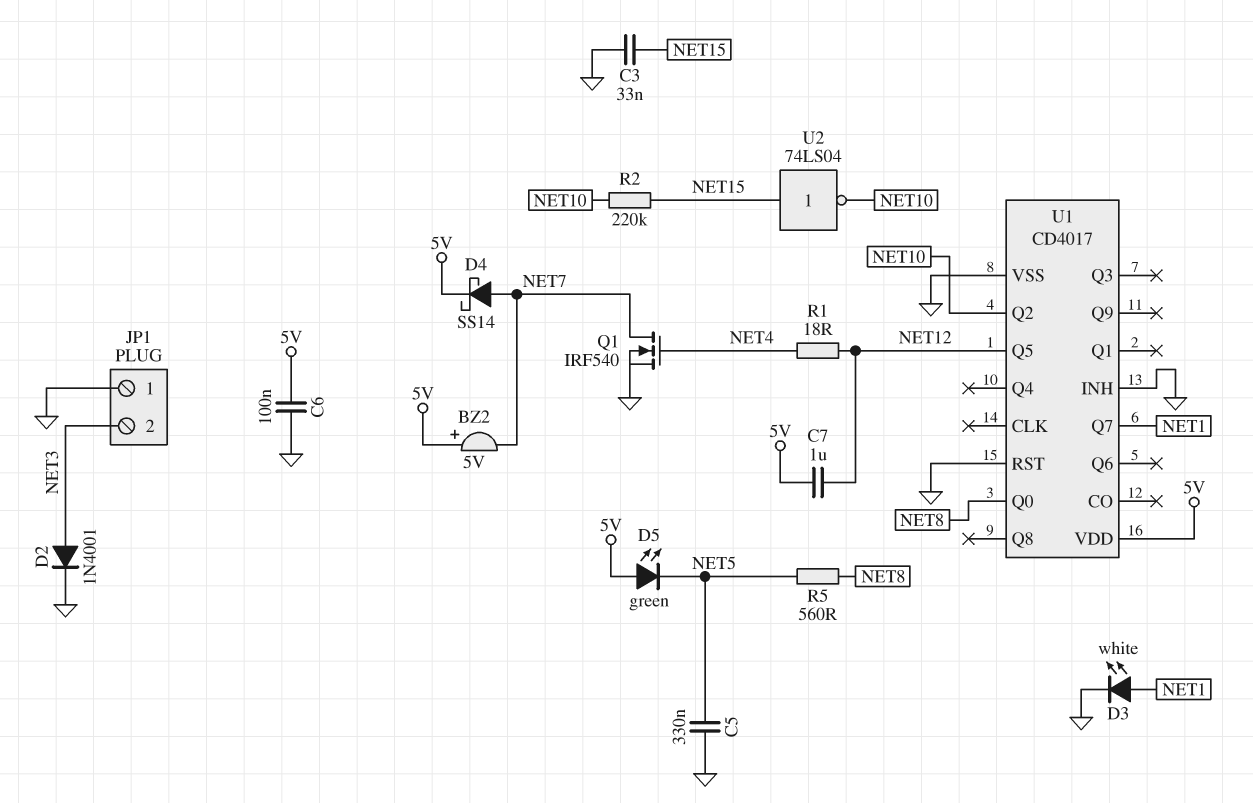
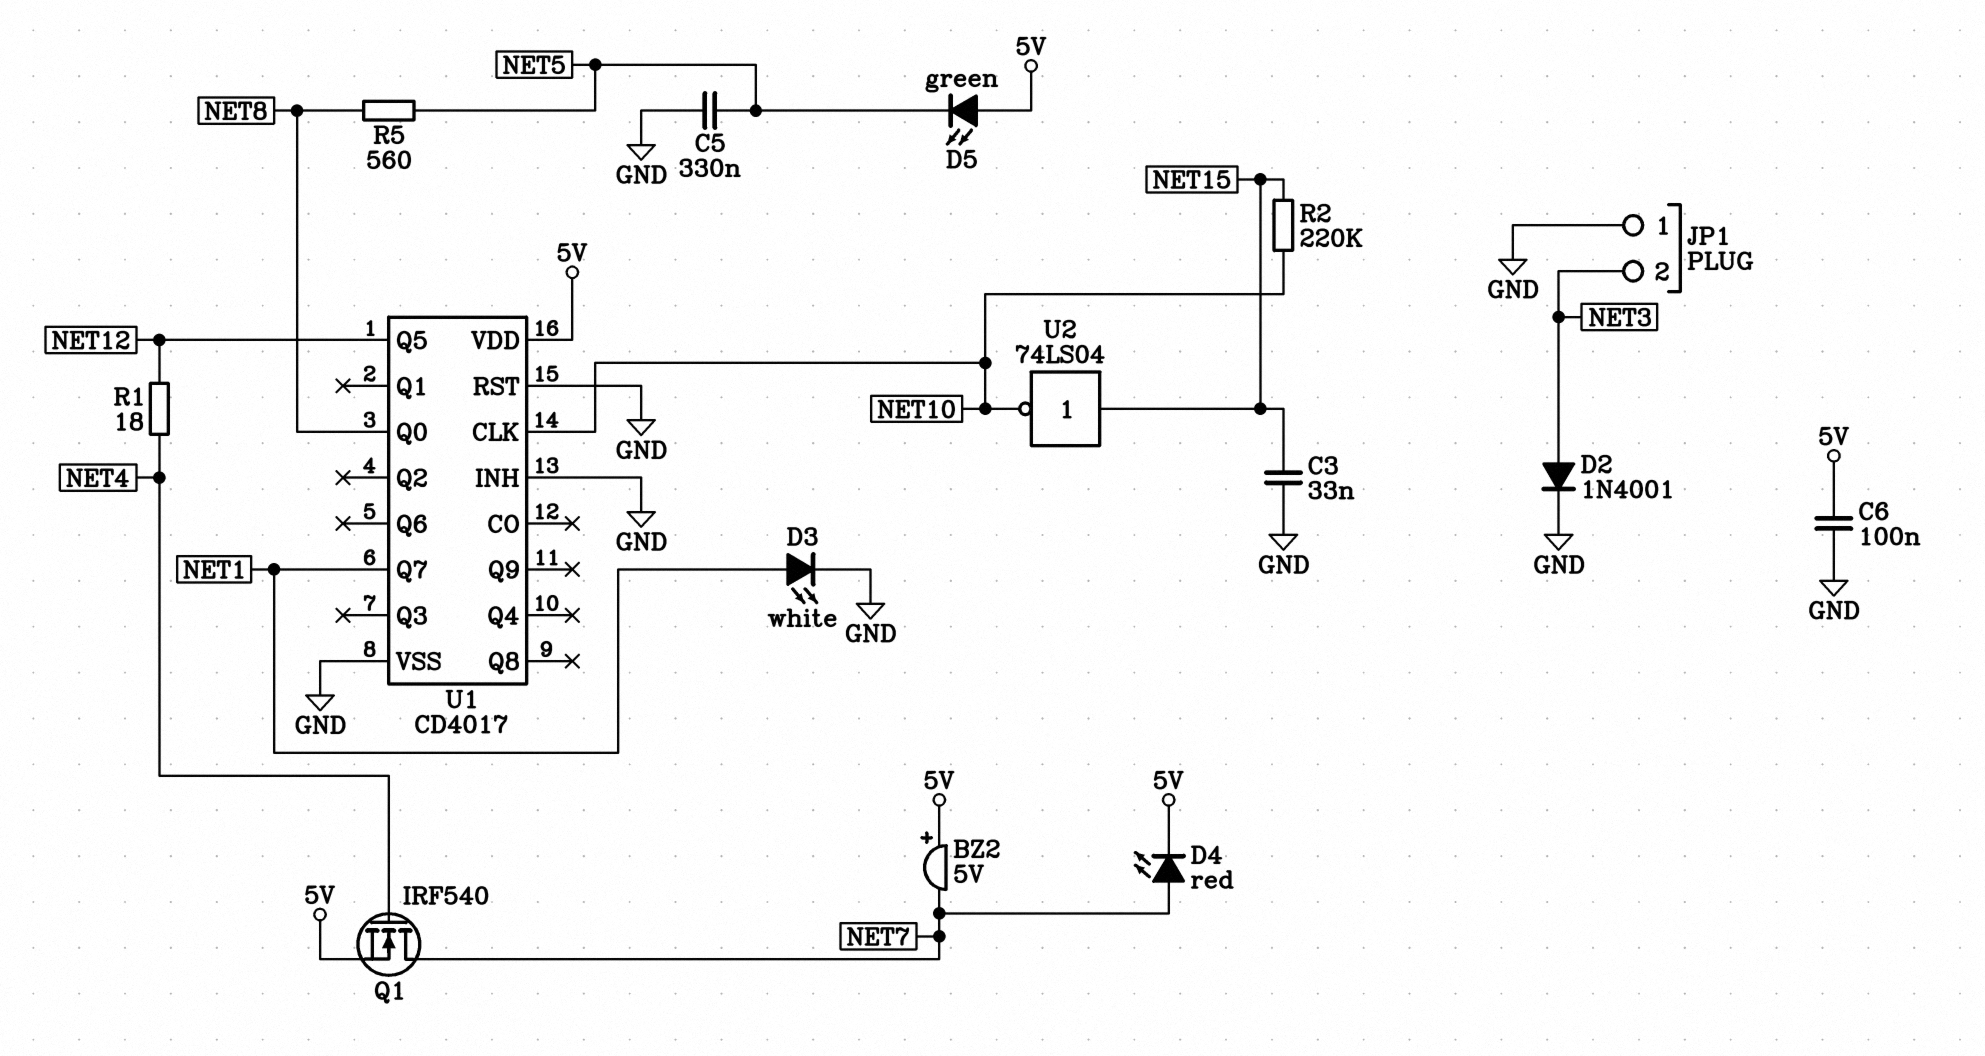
C7: 1uF (5V, NET12) -> none
D4: schottky SS14 (A NET7, K 5V) -> LED red (A NET7, K 5V)
Q1: NMOS IRF540 (G NET4, D NET7, S GND) -> NMOS IRF540 (G NET4, D NET7, S 5V)
U1 pin CLK: none -> NET10
U1 pin Q2: NET10 -> none

